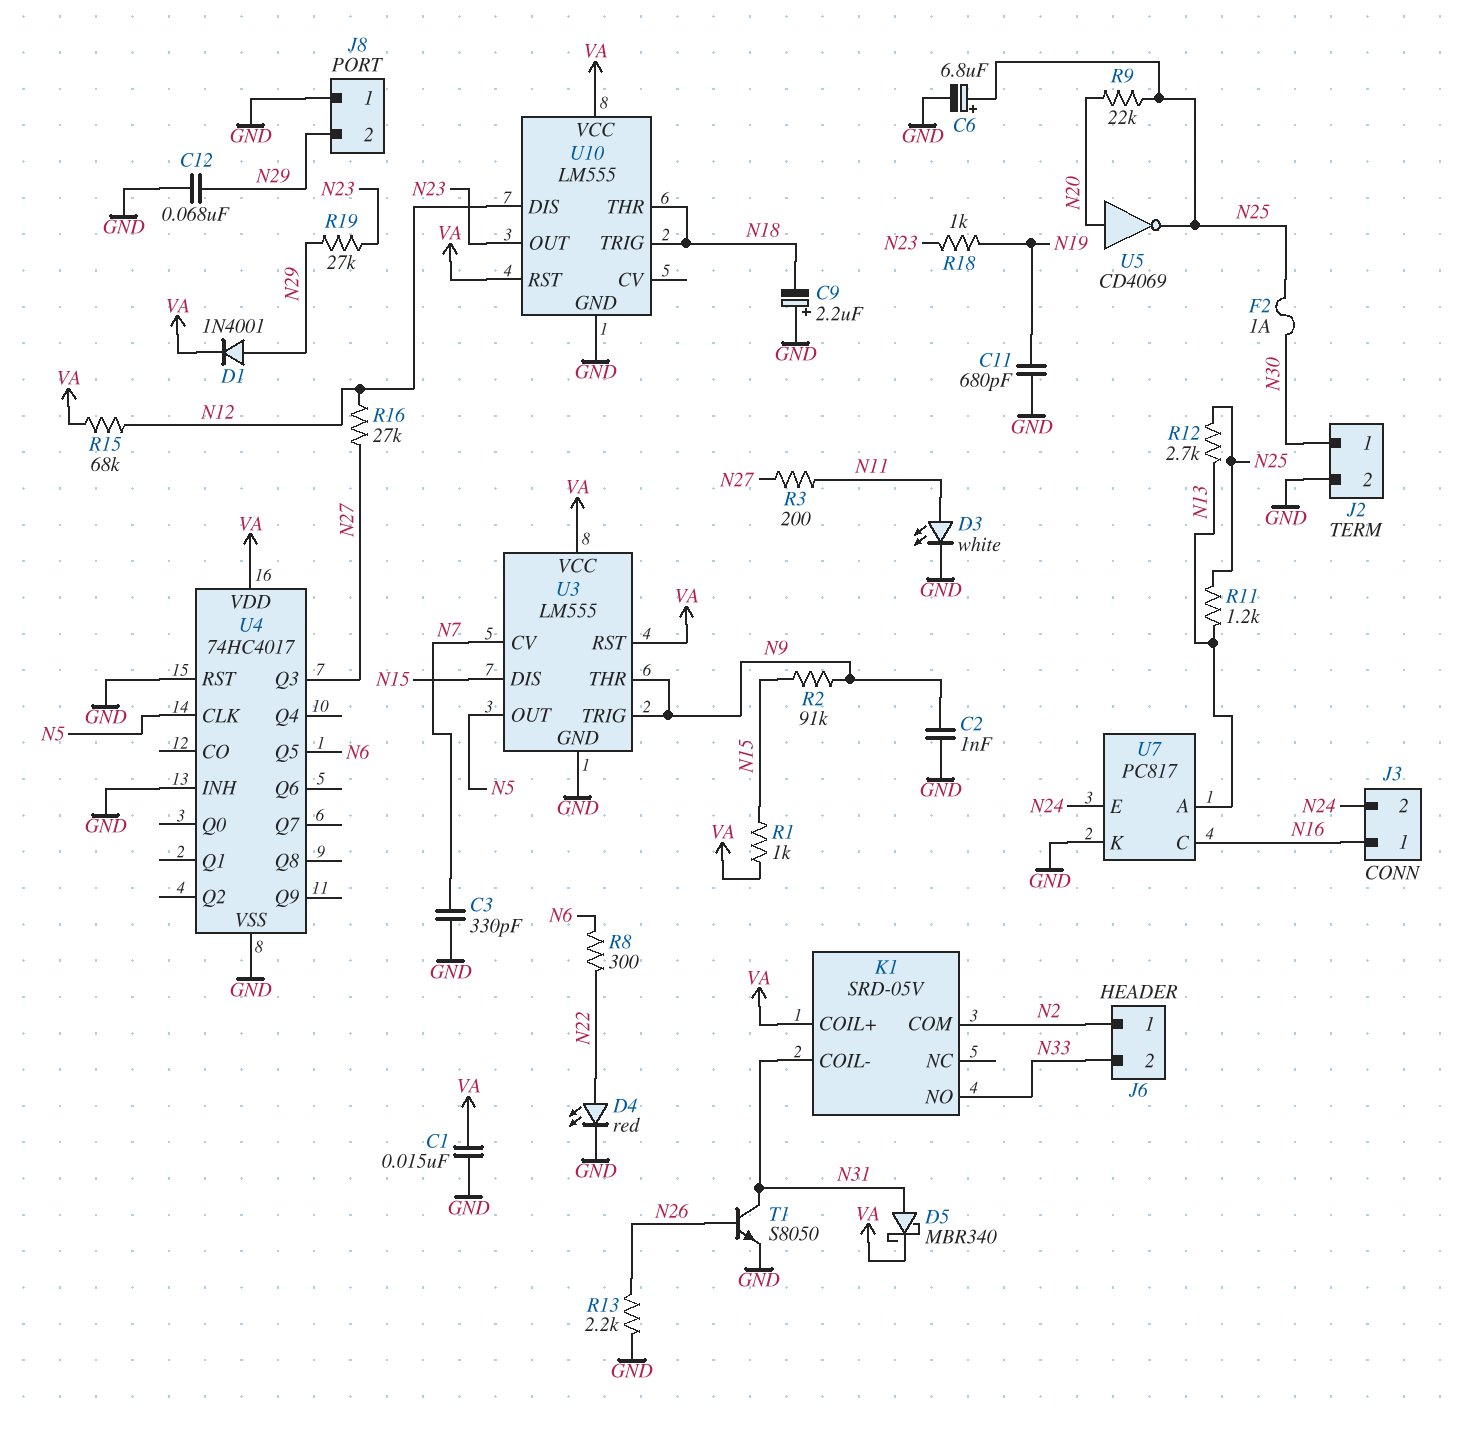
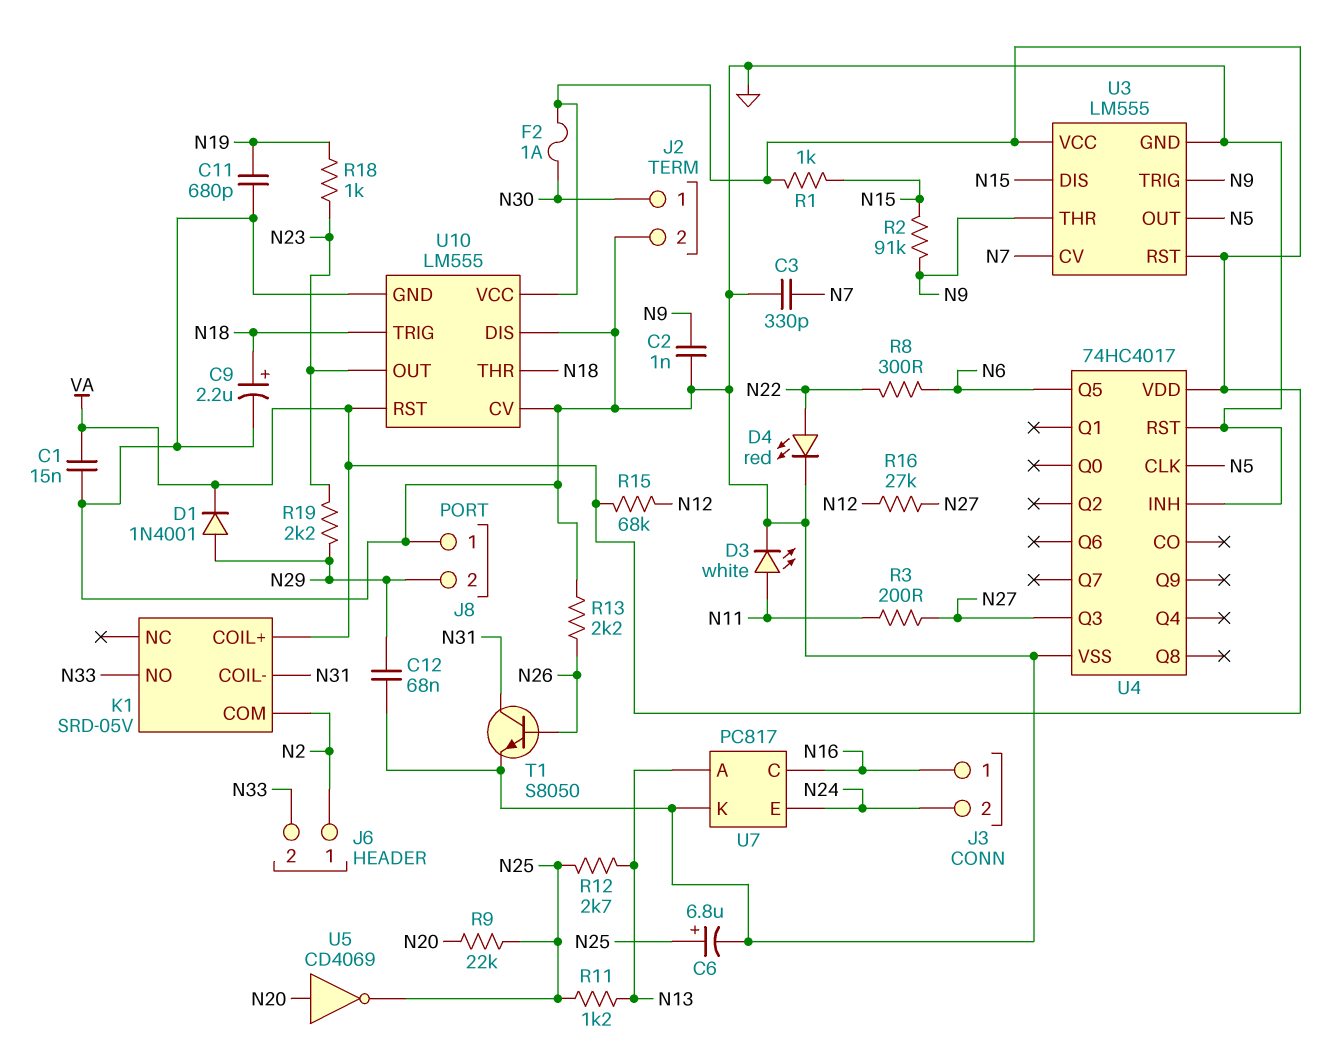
C9: 2.2uF (plus GND, minus N18) -> 2.2uF (plus N18, minus GND)
D5: schottky MBR340 (A N31, K VA) -> none
F2: 1A (N25, N30) -> 1A (N30, VA)
R19: 27k (N23, N29) -> 2.2k (N23, N29)
U10 pin CV: none -> GND
U10 pin DIS: N12 -> GND

